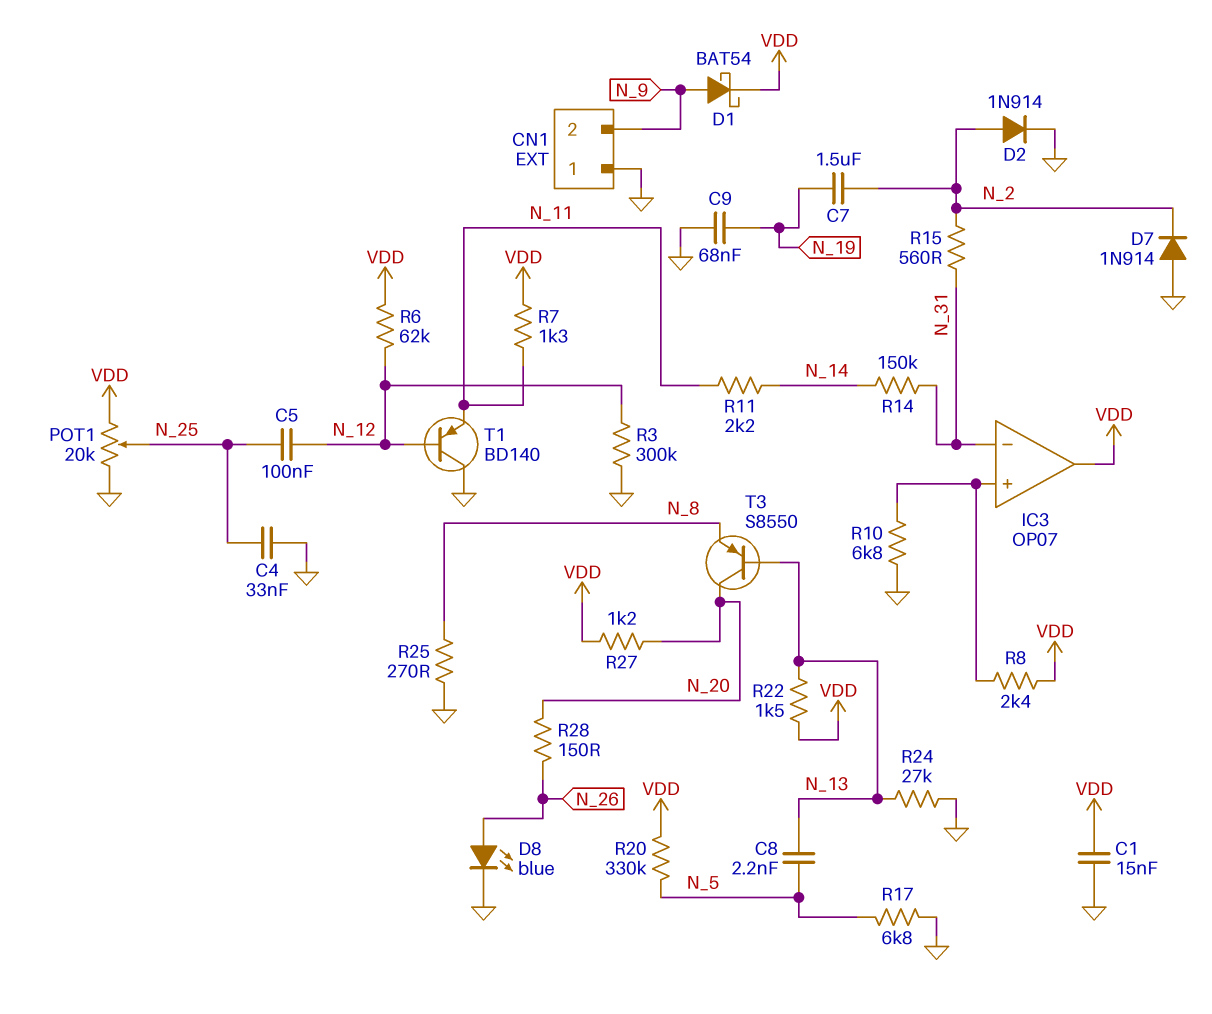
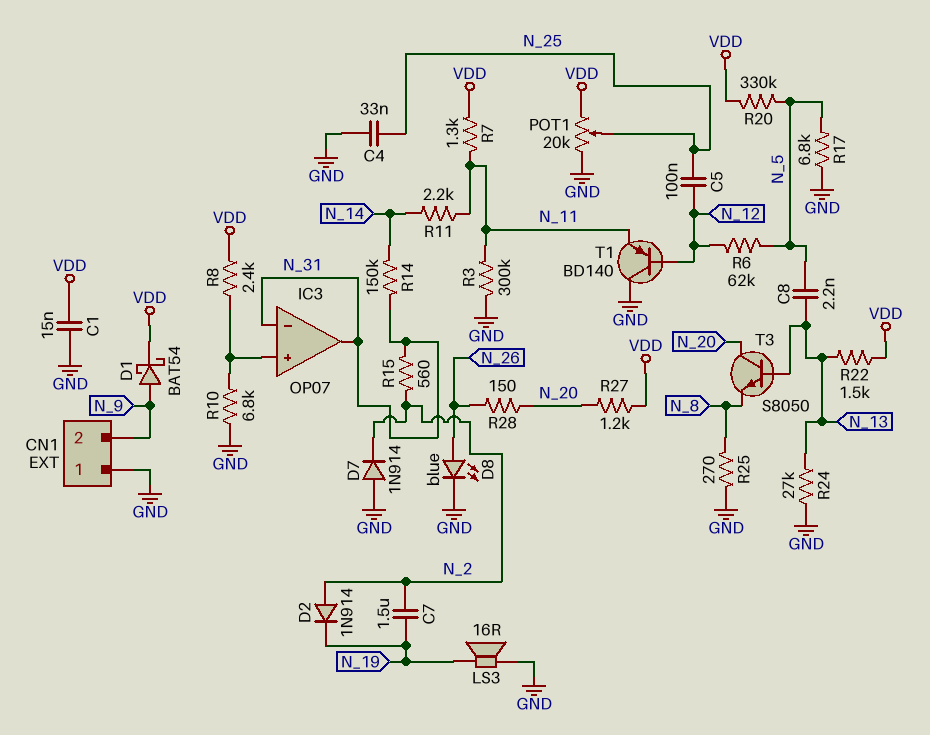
C9: 68nF (GND, N_19) -> none
D2: diode 1N914 (A N_2, K GND) -> diode 1N914 (A N_2, K N_19)
IC3 pin out: VDD -> N_31
LS3: none -> speaker 16R (GND, N_19)
R3: 300k (GND, N_12) -> 300k (GND, N_11)
R6: 62k (N_12, VDD) -> 62k (N_5, N_12)
T3: PNP S8550 (B N_13, C N_20, E N_8) -> NPN S8050 (B N_13, C N_20, E N_8)

